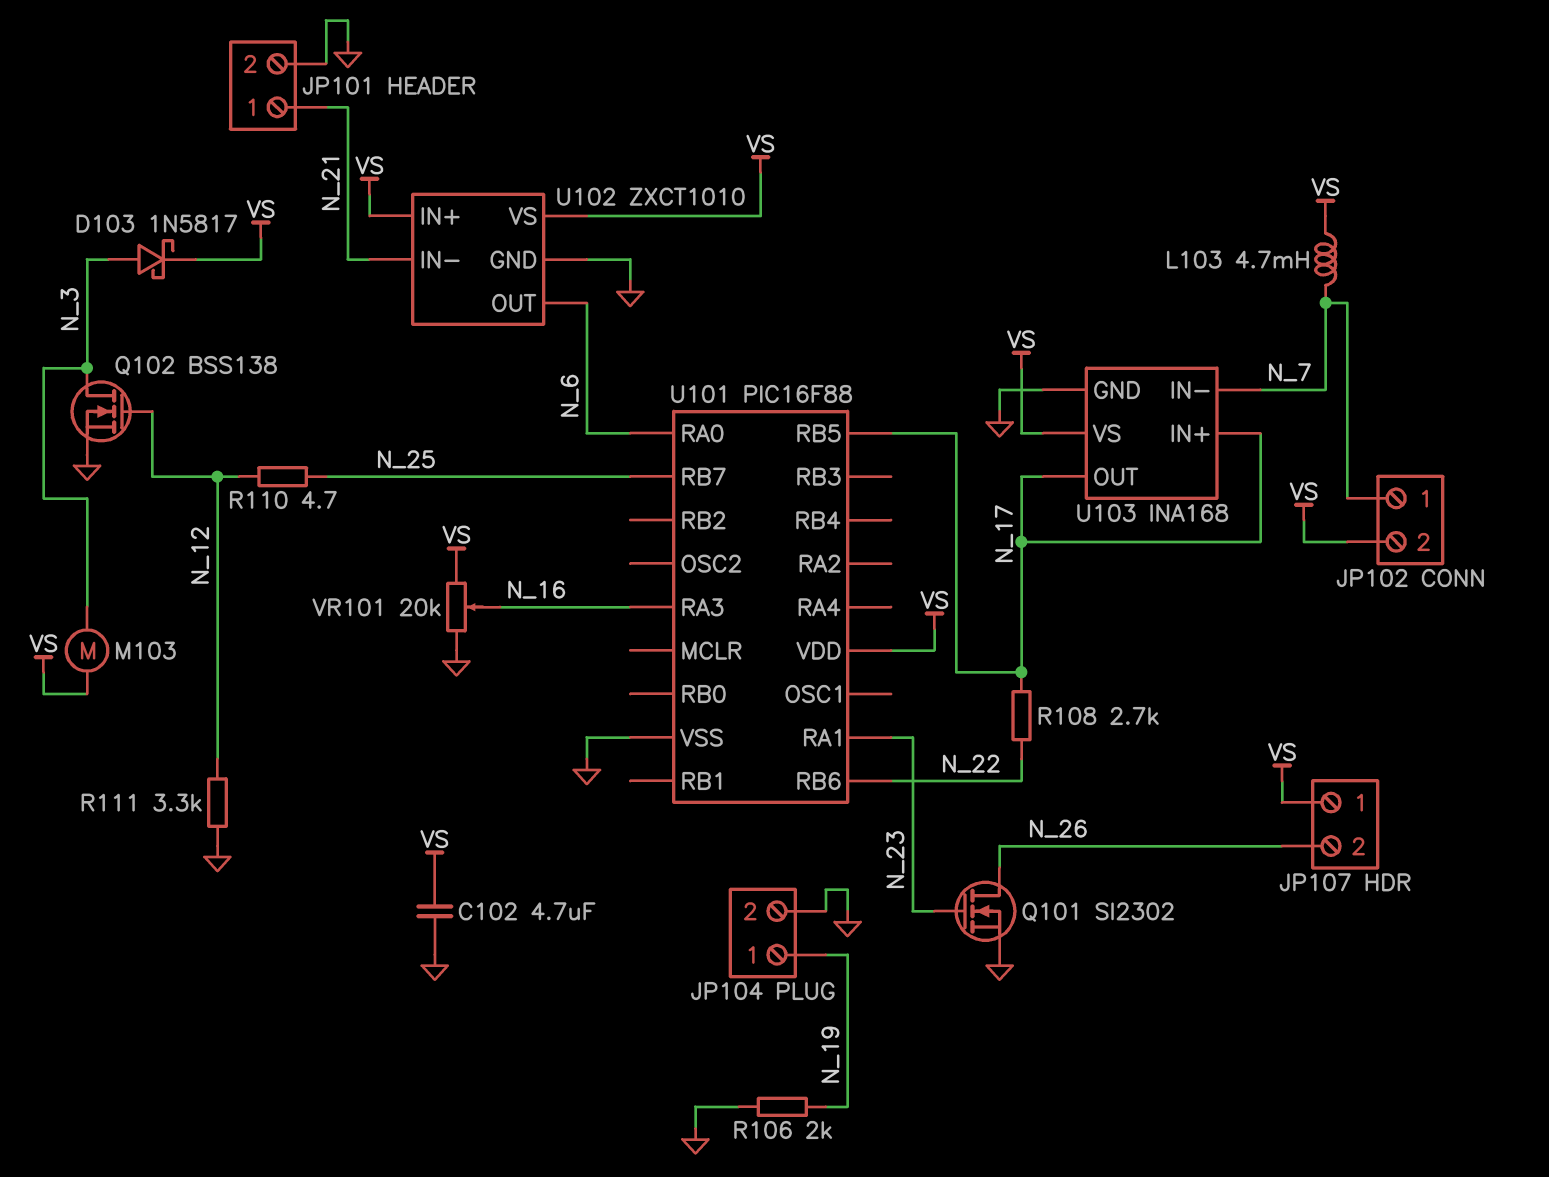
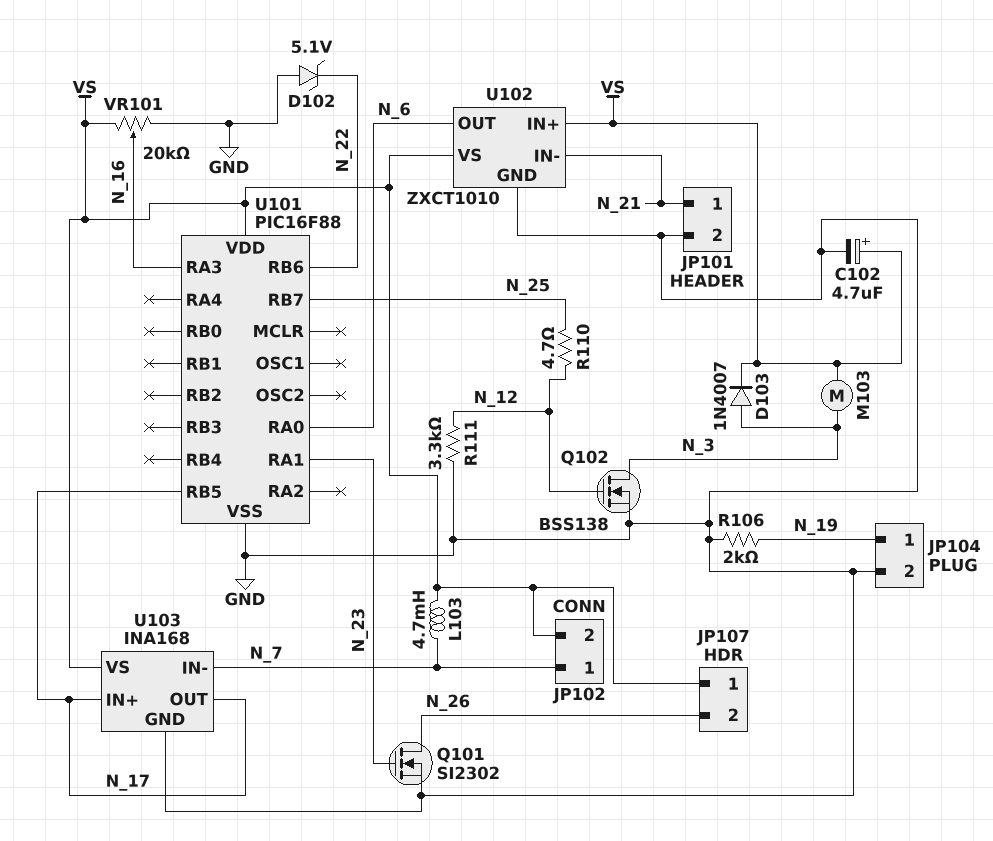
C102: 4.7uF (GND, VS) -> 4.7uF (plus VS, minus GND)
D102: none -> zener 5.1V (A GND, K N_22)
D103: schottky 1N5817 (A N_3, K VS) -> diode 1N4007 (A N_3, K VS)
R108: 2.7k (N_17, N_22) -> none

